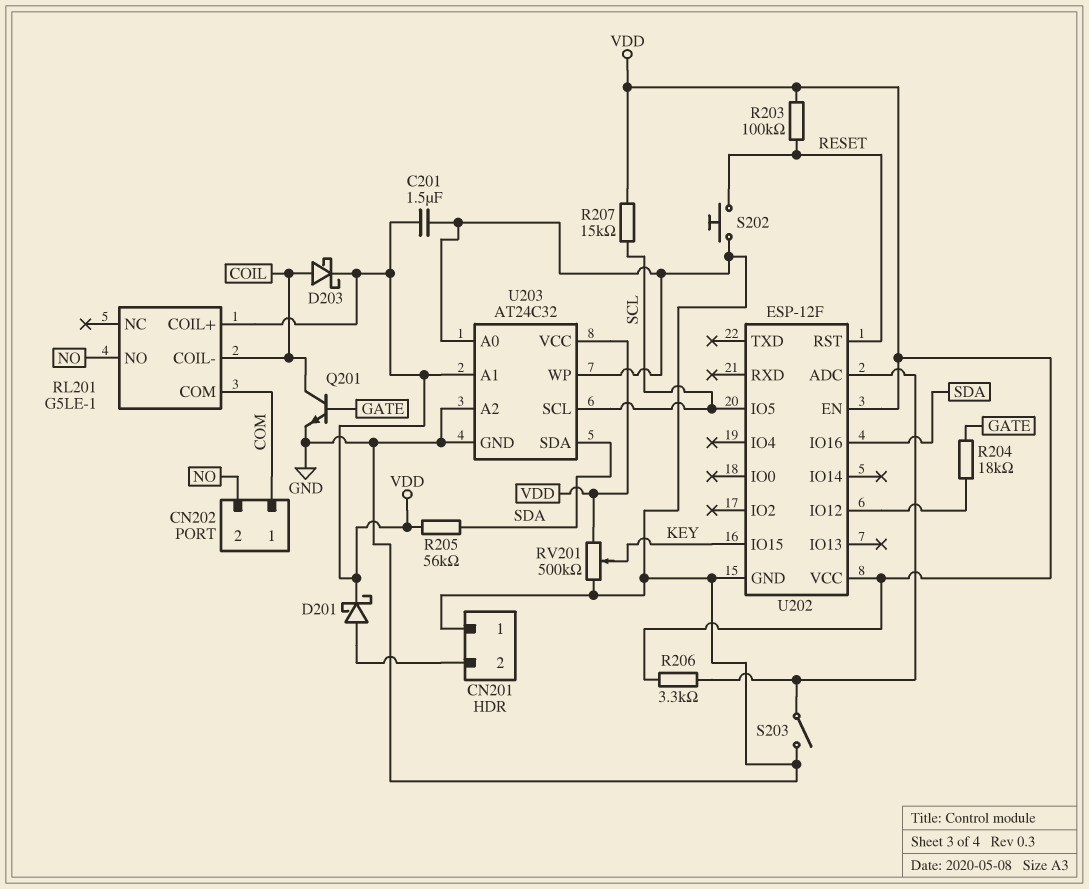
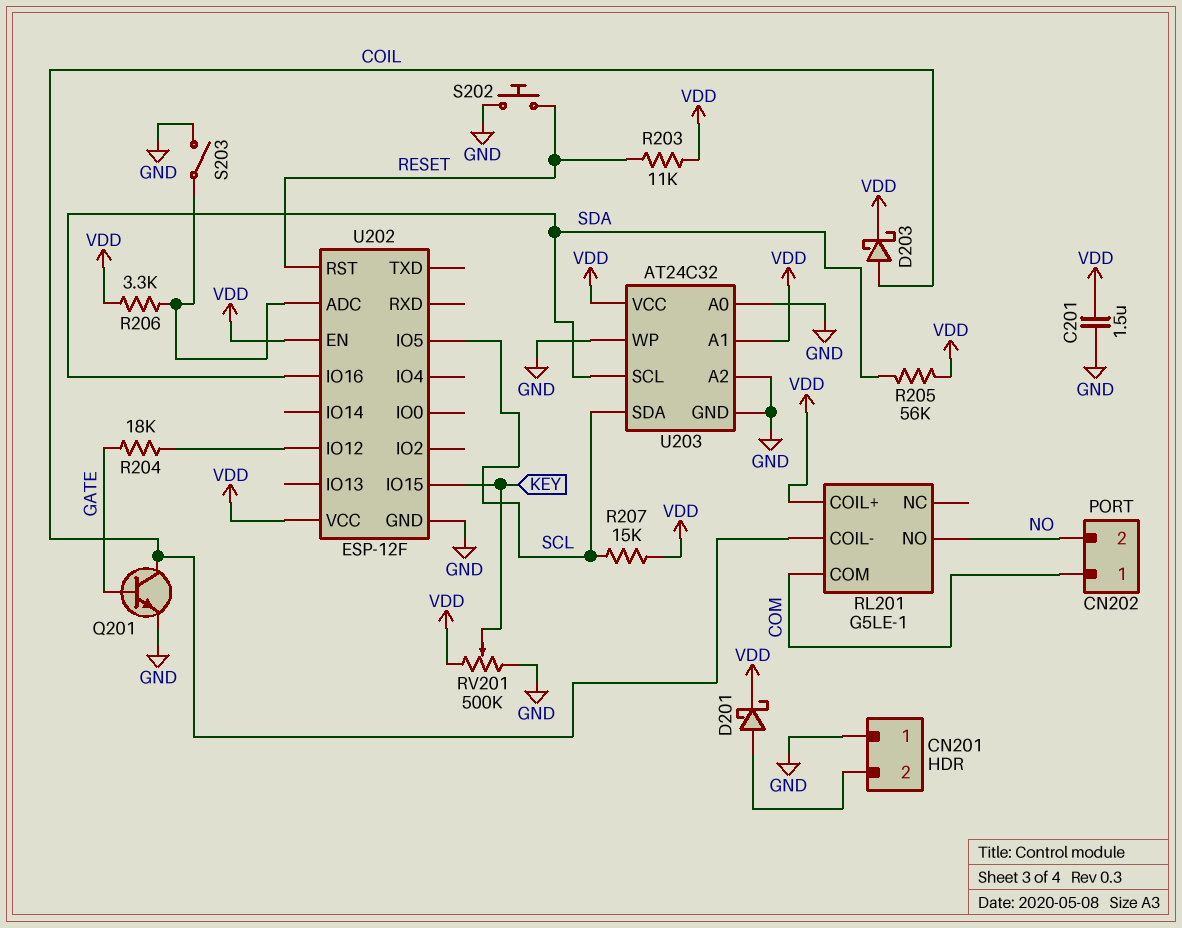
R203: 100k (RESET, VDD) -> 11k (RESET, VDD)
U203 pin SCL: SCL -> SDA
U203 pin SDA: SDA -> SCL

